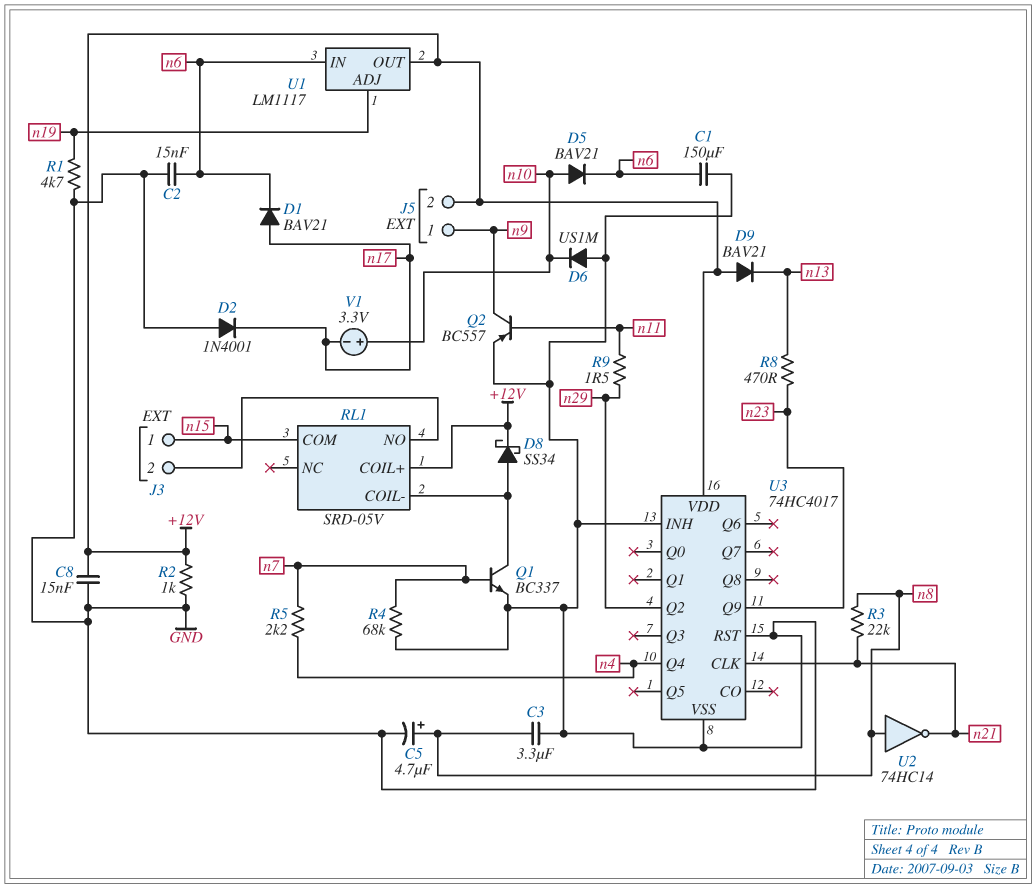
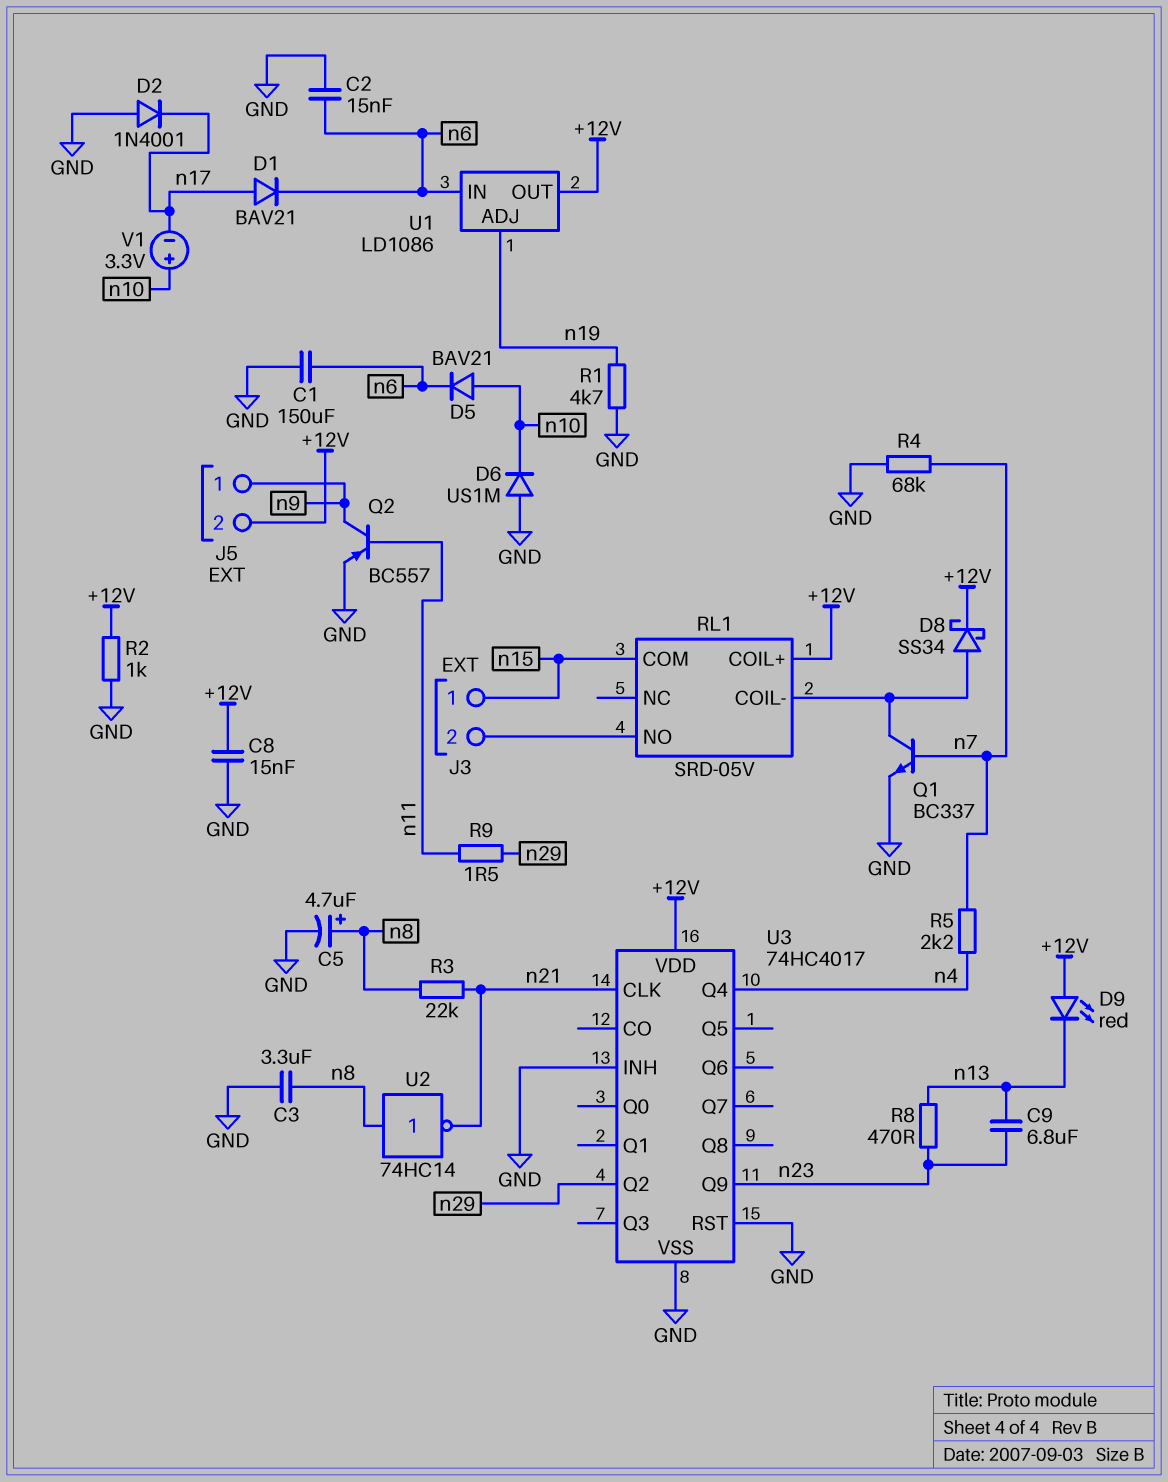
C9: none -> 6.8uF (n13, n23)
D9: diode BAV21 (A +12V, K n13) -> LED red (A +12V, K n13)
U1: LM1117 -> LD1086

